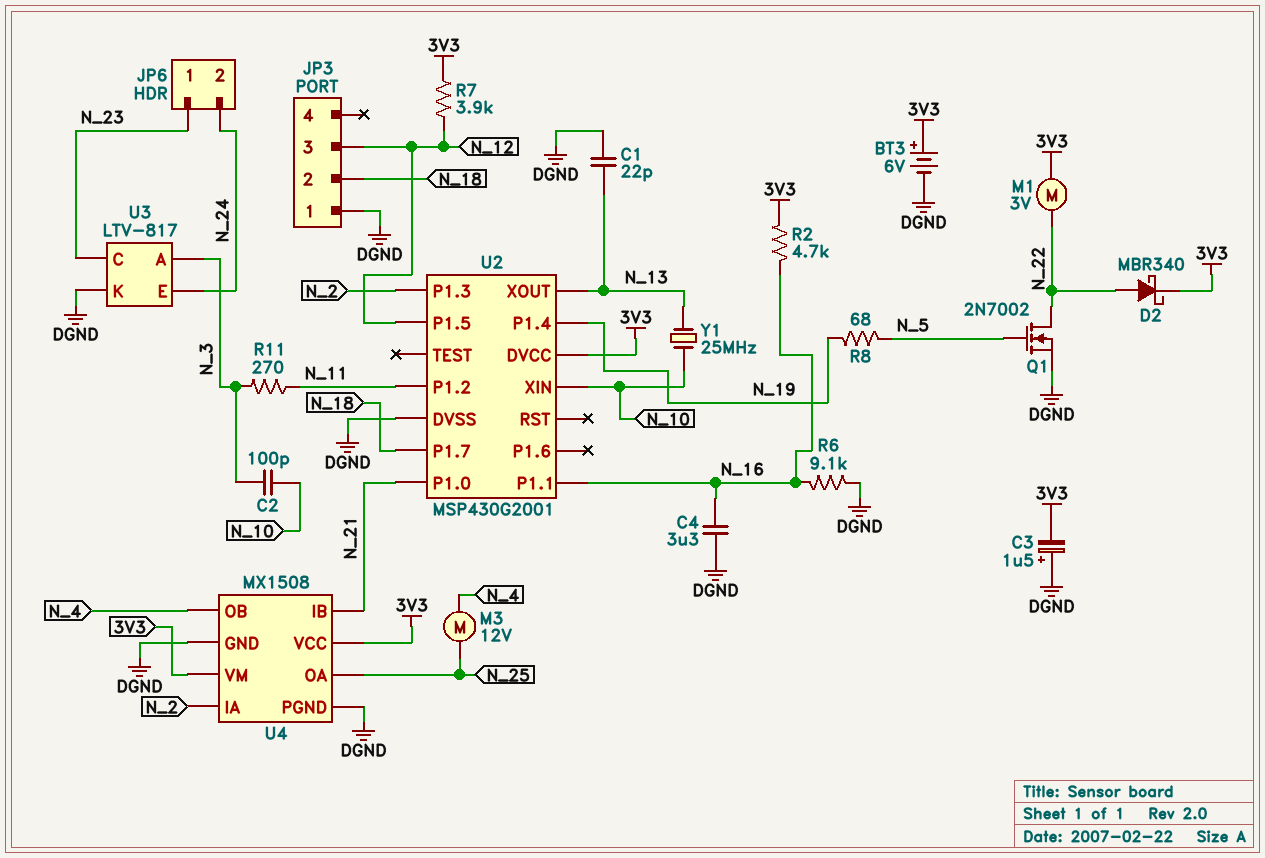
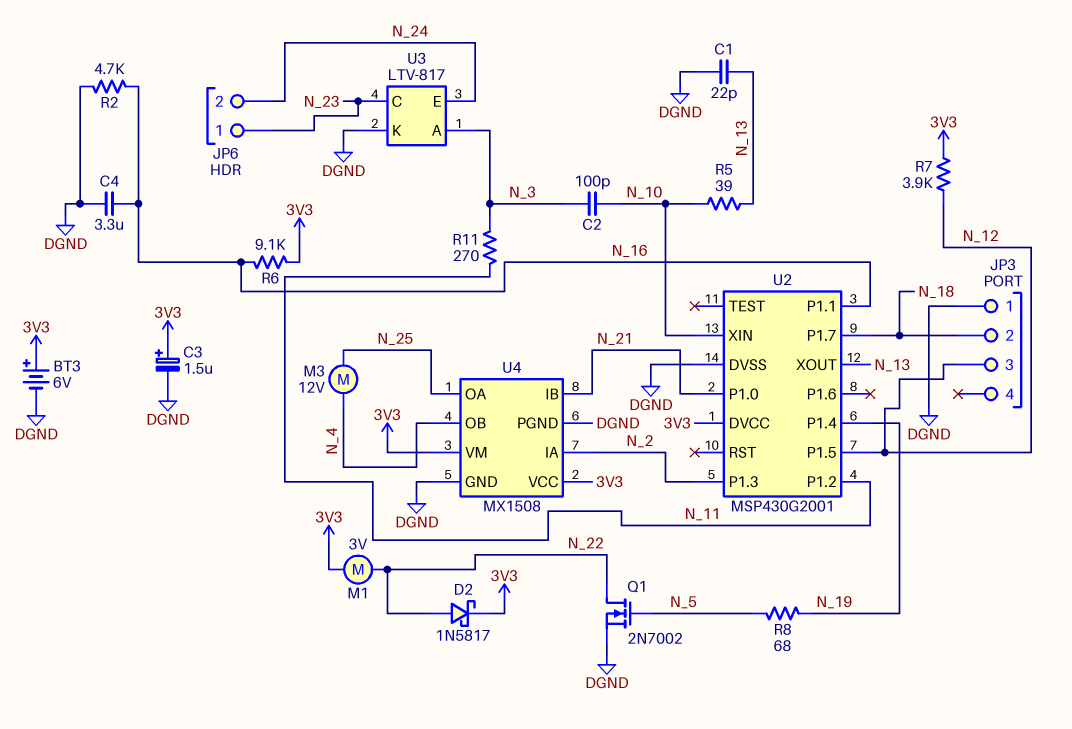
C3: 1.5uF (plus DGND, minus 3V3) -> 1.5uF (plus 3V3, minus DGND)
D2: schottky MBR340 (A N_22, K 3V3) -> schottky 1N5817 (A N_22, K 3V3)
R2: 4.7k (3V3, N_16) -> 4.7k (DGND, N_16)
R5: none -> 39 (N_10, N_13)
R6: 9.1k (DGND, N_16) -> 9.1k (3V3, N_16)
Y1: 25MHz (N_10, N_13) -> none

